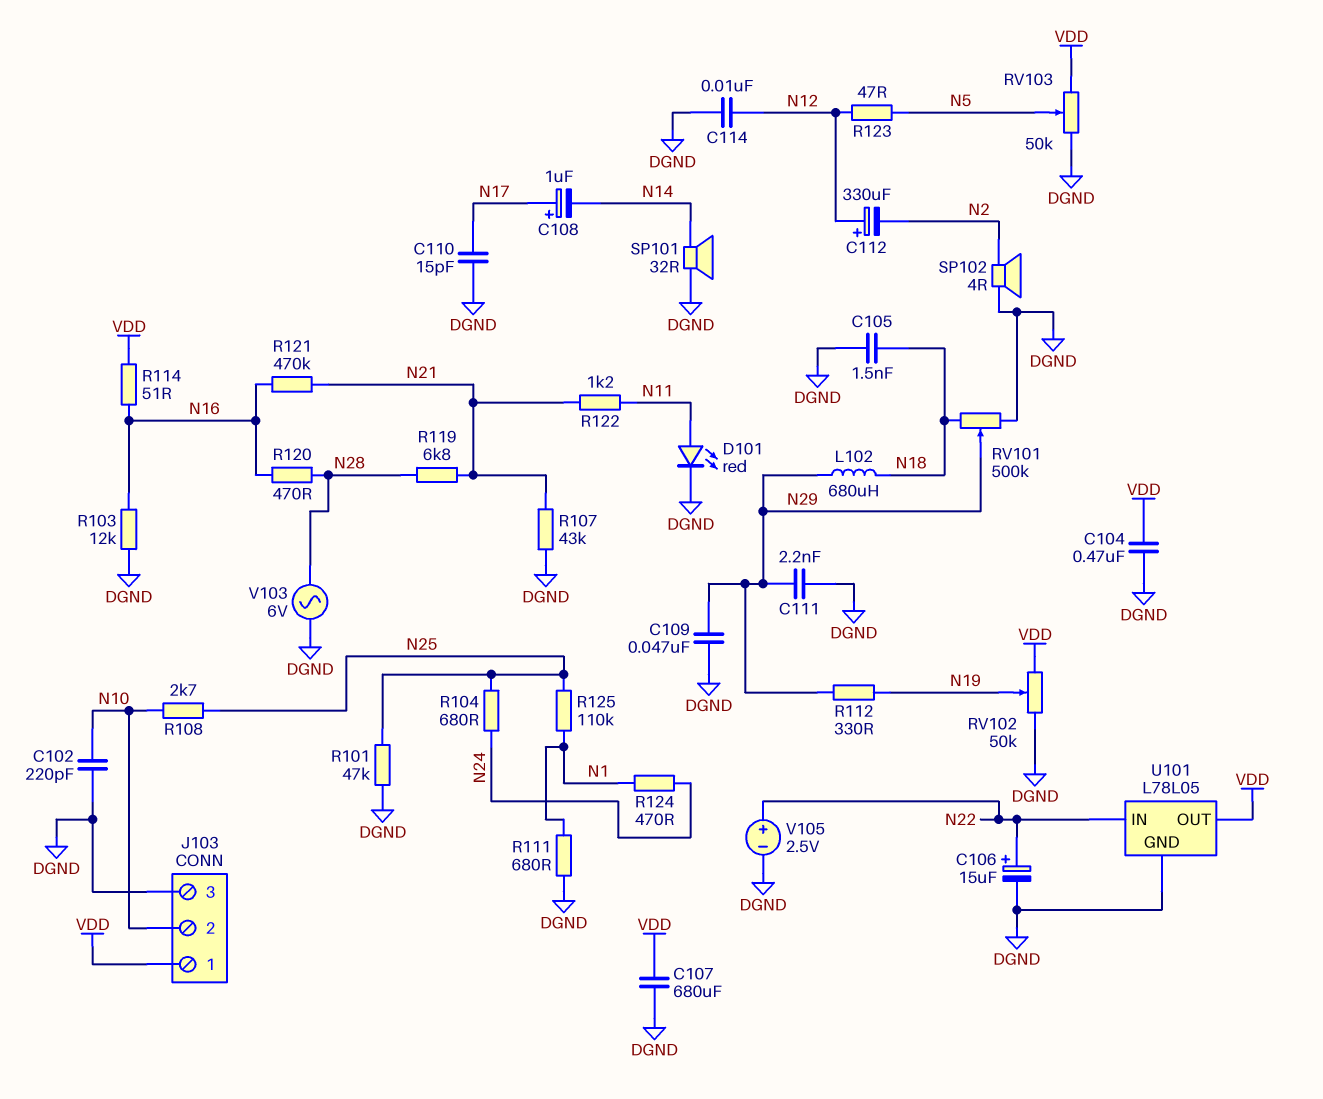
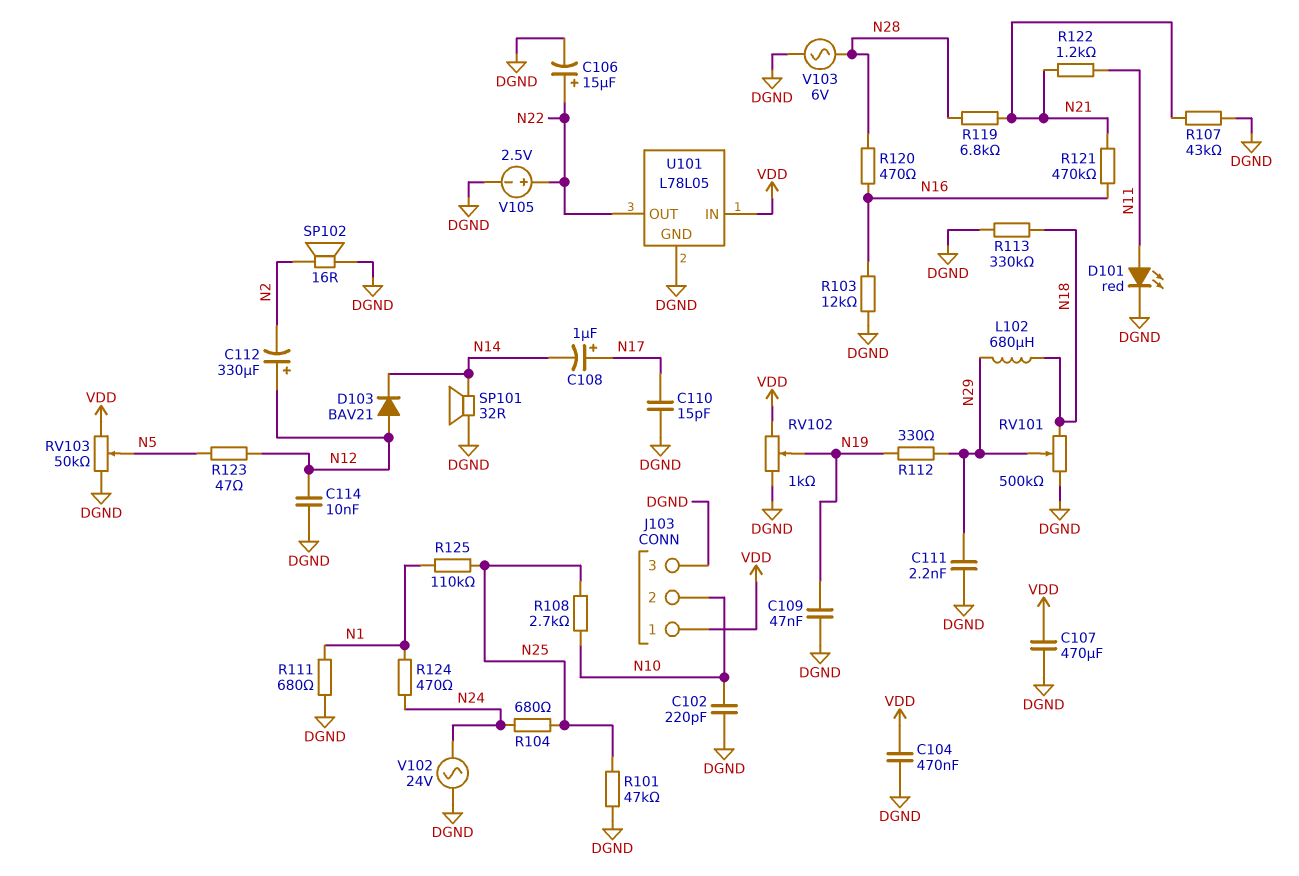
C105: 1.5nF (DGND, N18) -> none
C107: 680uF (DGND, VDD) -> 470uF (DGND, VDD)
C109: 47nF (DGND, N29) -> 47nF (DGND, N19)
D103: none -> diode BAV21 (A N12, K N14)
R113: none -> 330k (DGND, N18)
R114: 51 (N16, VDD) -> none
RV102: 50k (DGND, VDD, wiper N19) -> 1k (DGND, VDD, wiper N19)
SP102: speaker 4R (DGND, N2) -> speaker 16R (DGND, N2)
U101 pin IN: N22 -> VDD
U101 pin OUT: VDD -> N22
V102: none -> AC 24V (DGND, N24)

